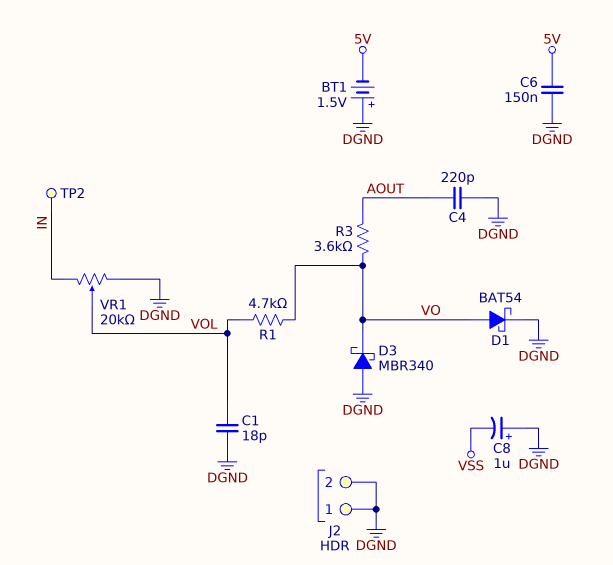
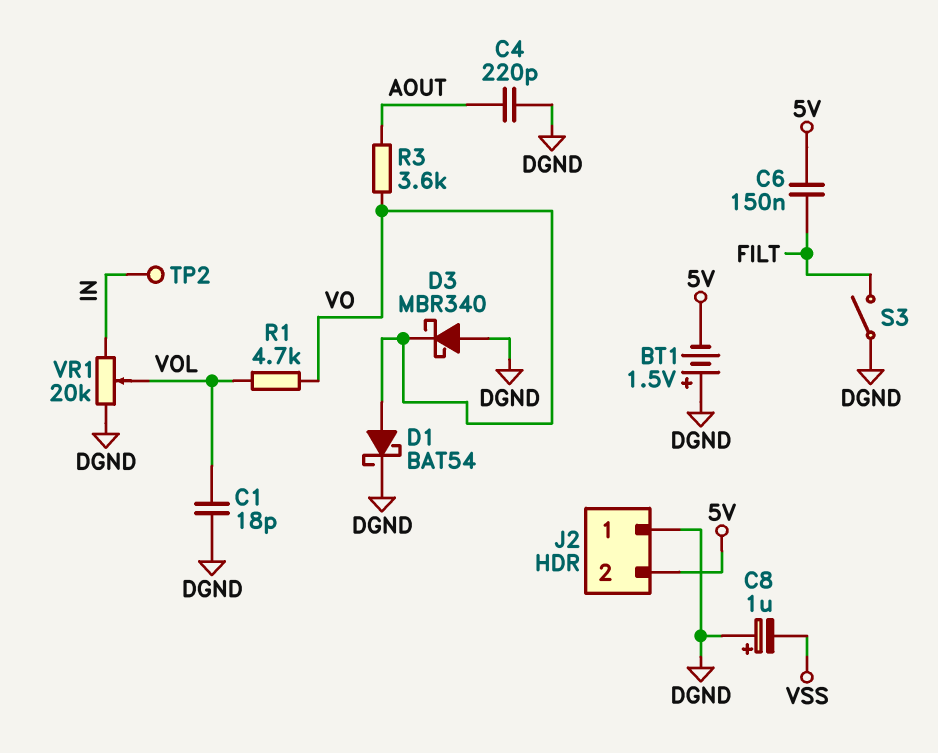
C6: 150nF (5V, DGND) -> 150nF (5V, FILT)
J2 pin 2: DGND -> 5V
S3: none -> switch (DGND, FILT)

